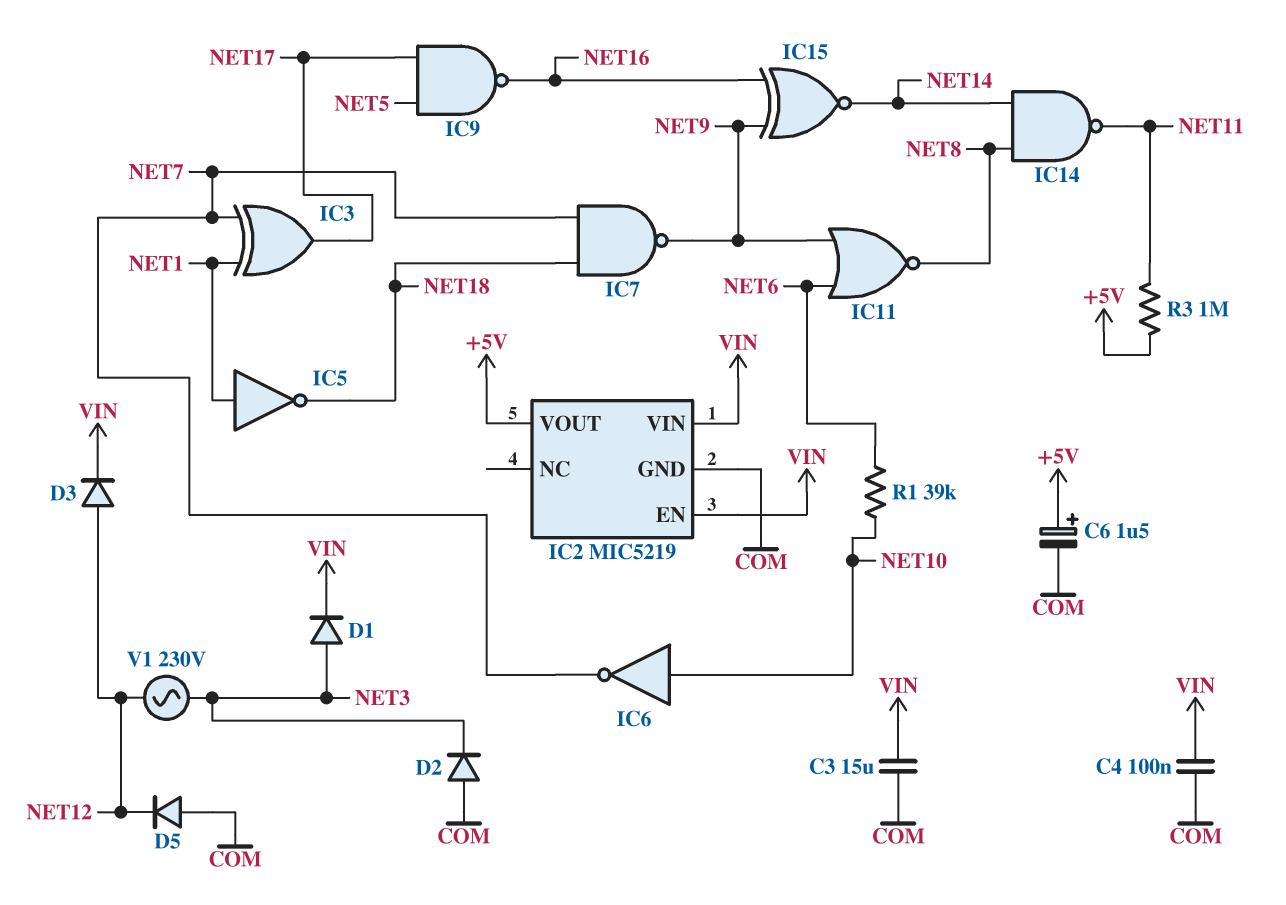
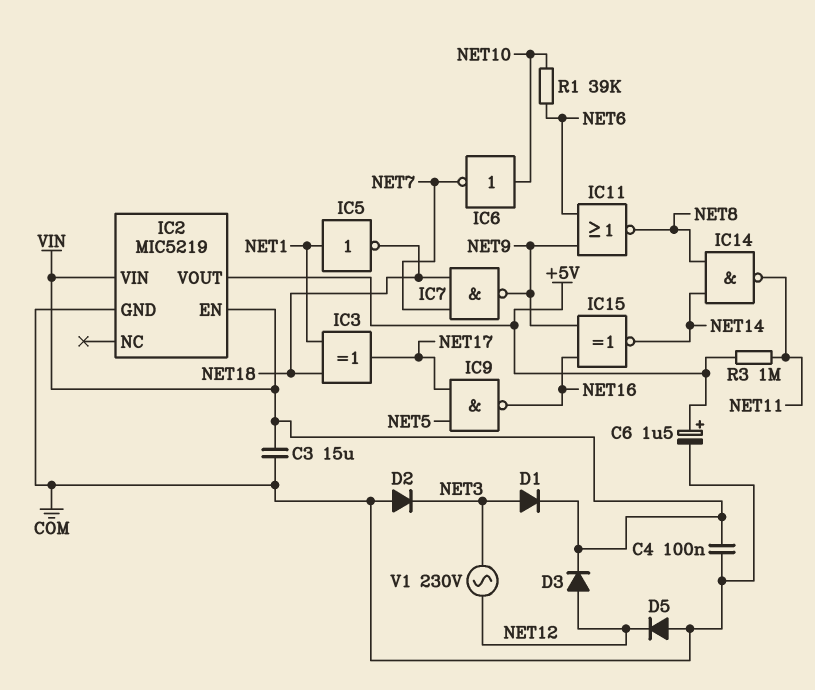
IC3: XOR (in NET1, in NET7, out NET17) -> XOR (in NET1, in NET18, out NET17)

